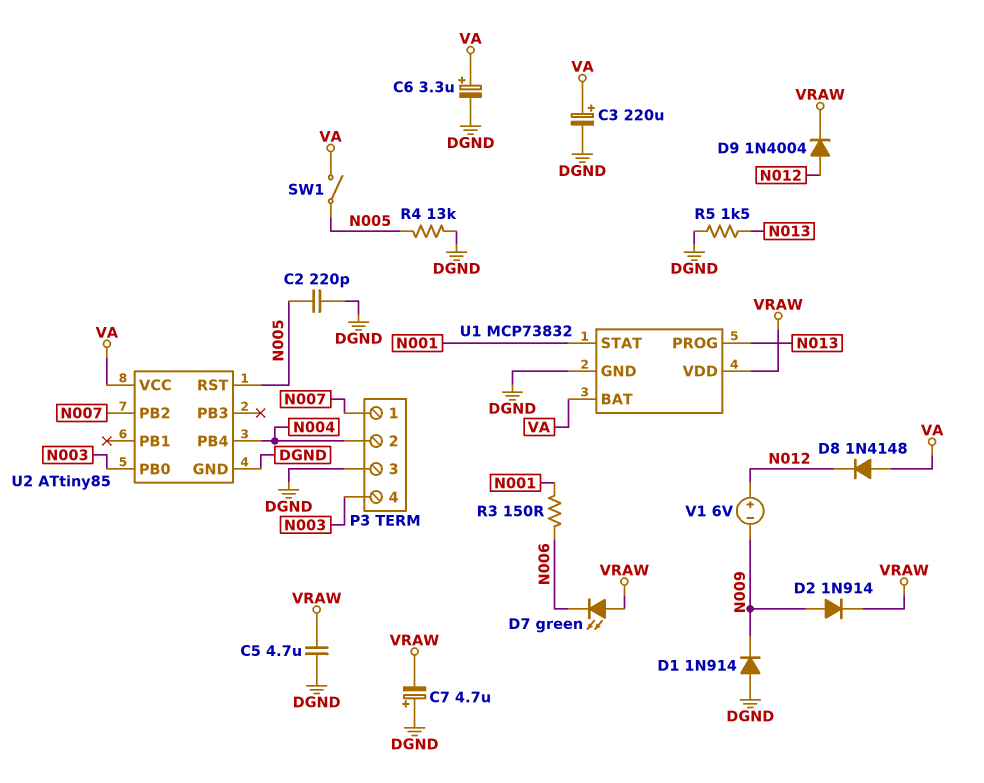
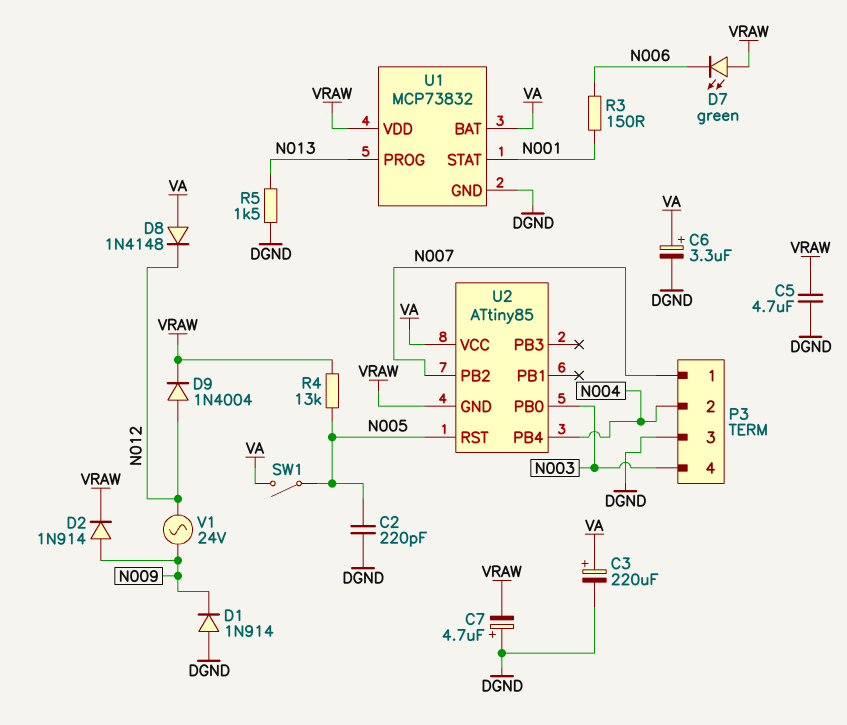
R4: 13k (DGND, N005) -> 13k (N005, VRAW)
U2 pin GND: DGND -> VRAW
V1: 6V (plus N012, minus N009) -> AC 24V (N009, N012)

